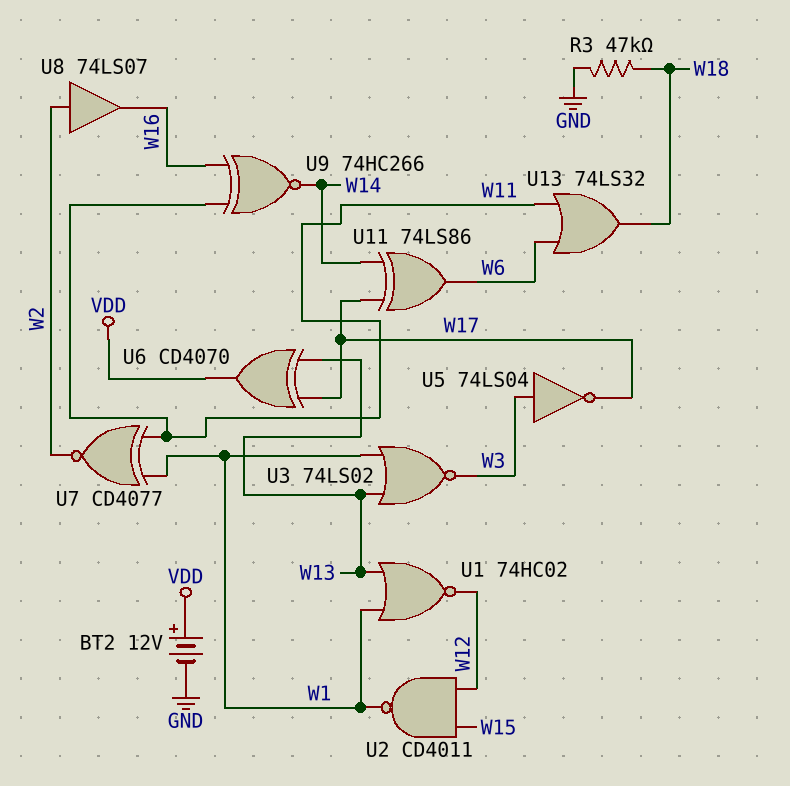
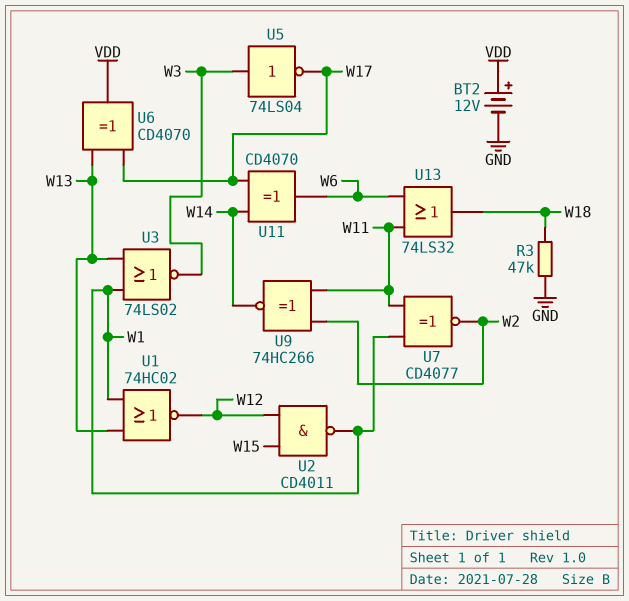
U8: buffer 74LS07 (in W2, out W16) -> none
U9: XNOR 74HC266 (in W11, in W16, out W14) -> XNOR 74HC266 (in W2, in W11, out W14)
U11: XOR 74LS86 (in W14, in W17, out W6) -> XOR CD4070 (in W14, in W17, out W6)

